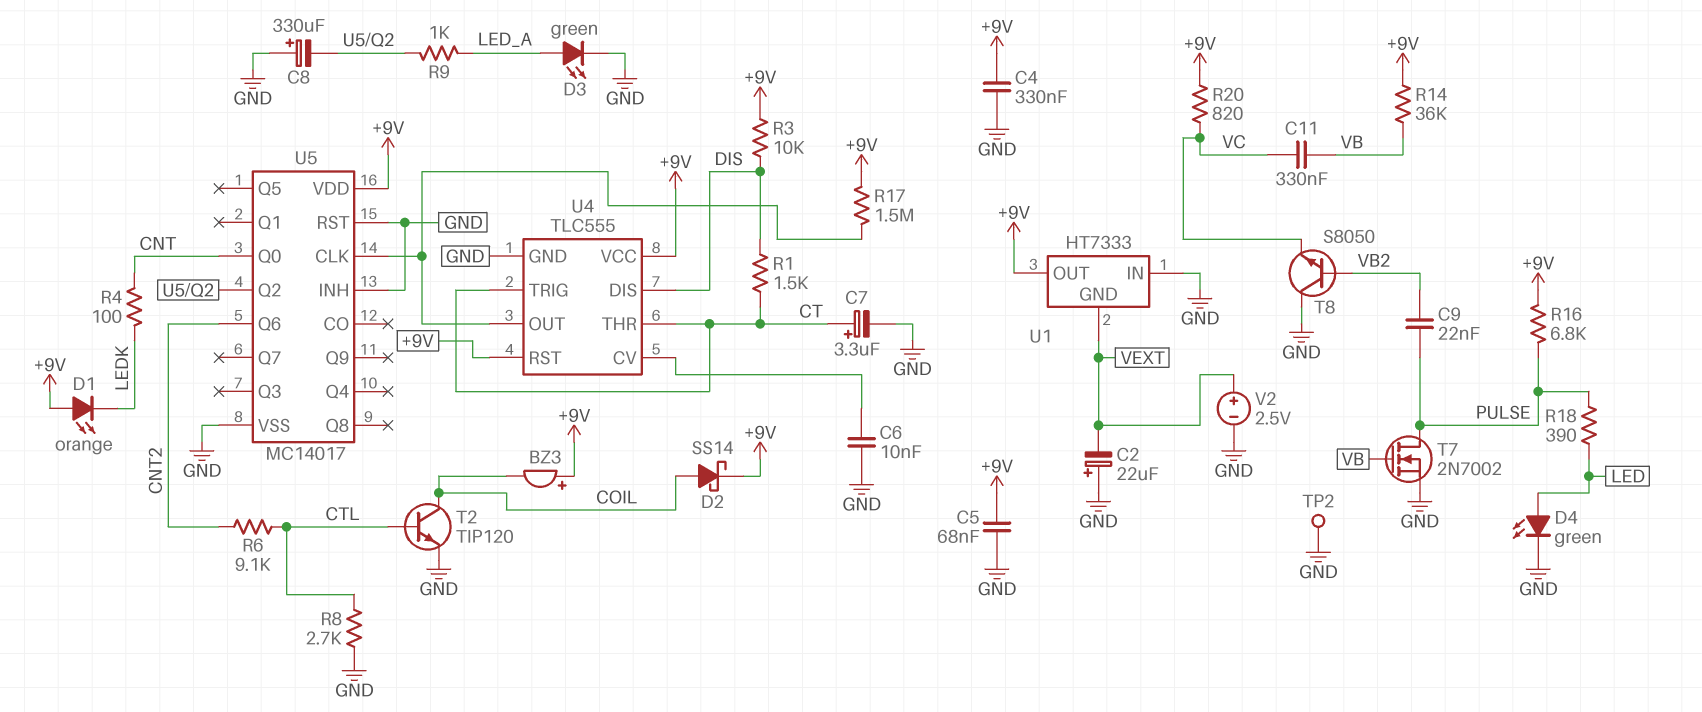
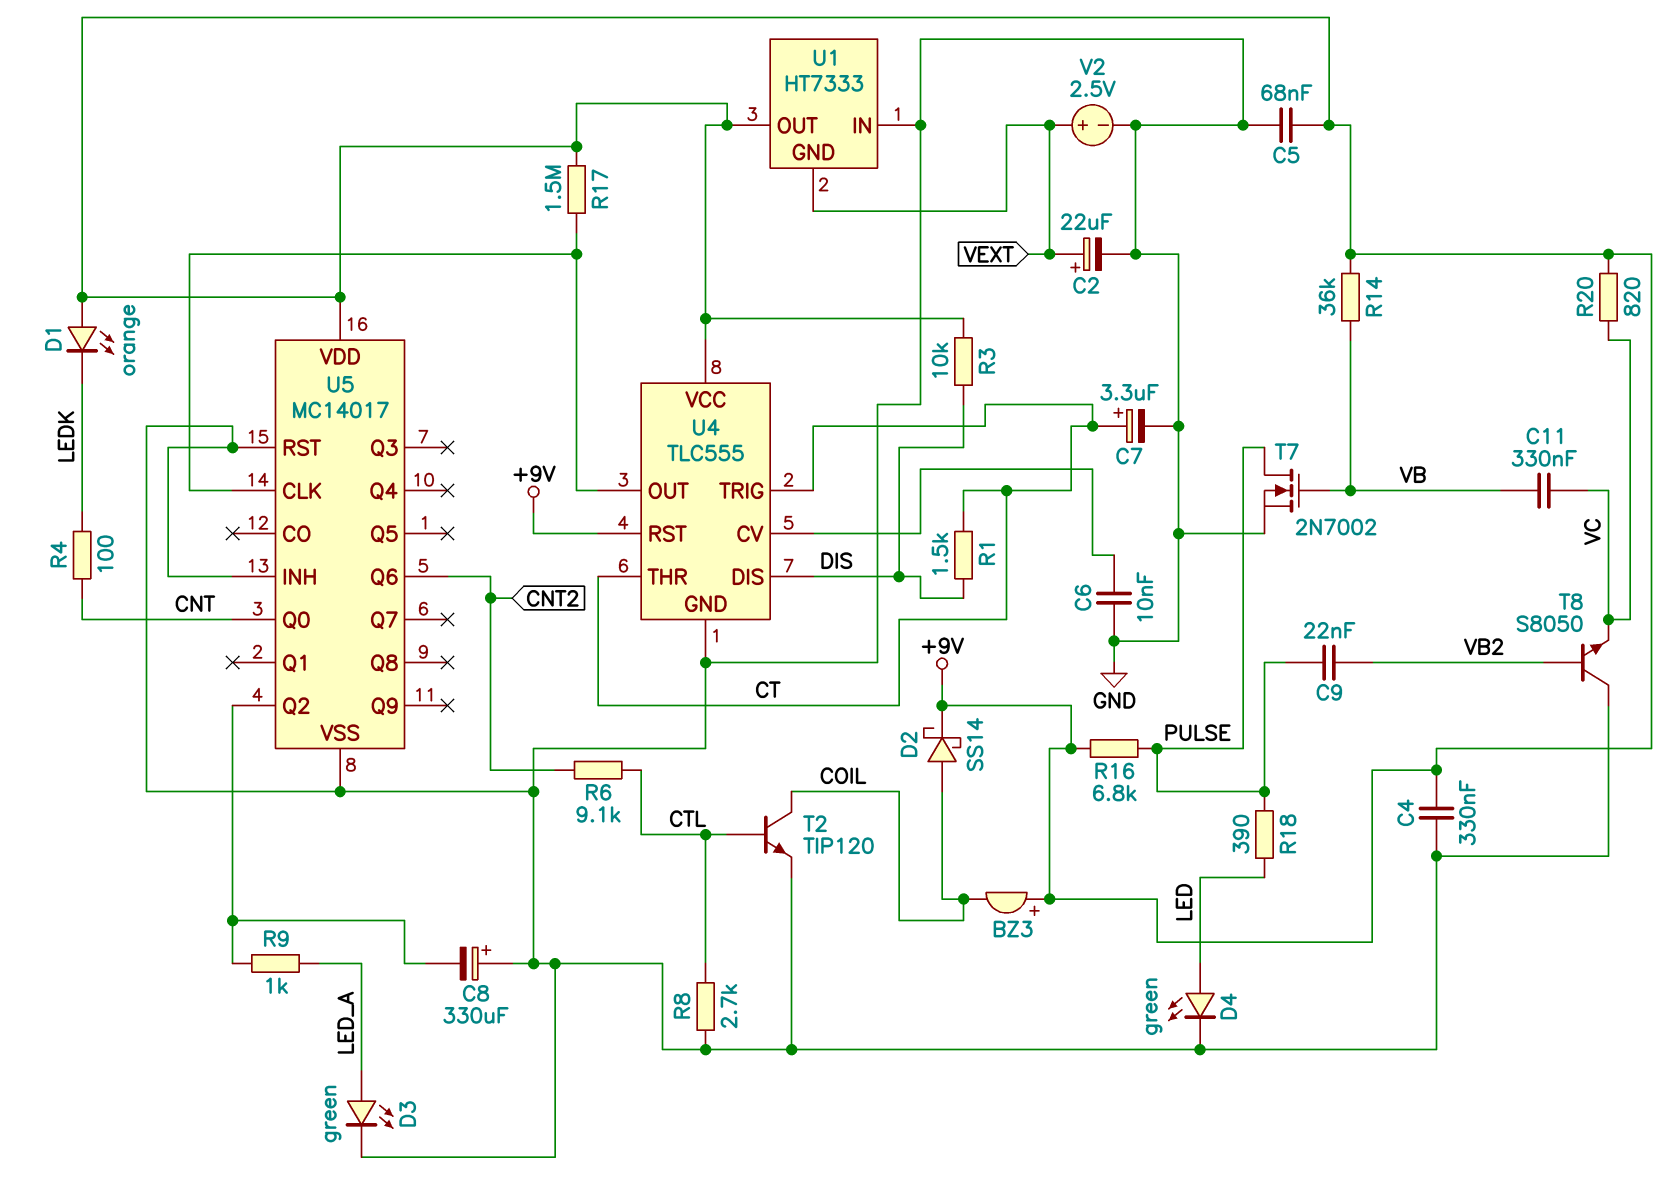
C2: 22uF (plus GND, minus VEXT) -> 22uF (plus VEXT, minus GND)
TP2: test point (GND) -> none

